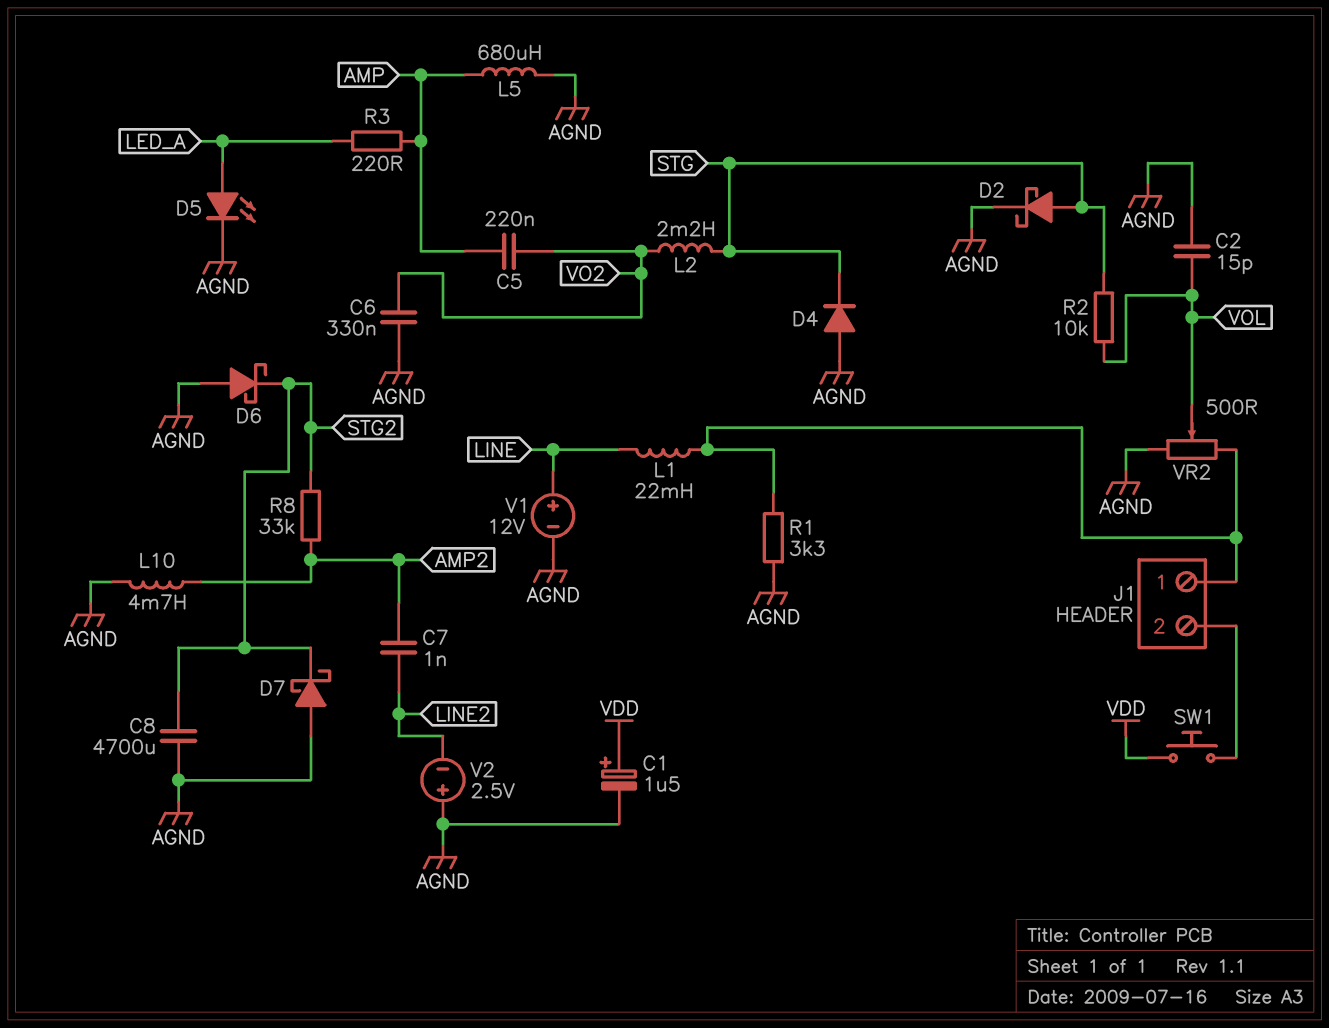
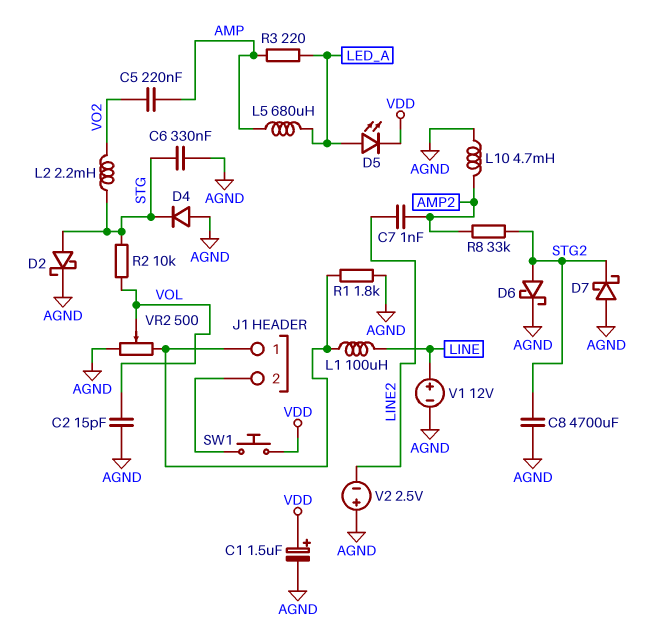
C6: 330nF (AGND, VO2) -> 330nF (AGND, STG)
D5: LED (A LED_A, K AGND) -> LED (A LED_A, K VDD)
D6: schottky (A AGND, K STG2) -> schottky (A STG2, K AGND)
L1: 22mH (J1/1, LINE) -> 100uH (J1/1, LINE)
L5: 680uH (AGND, AMP) -> 680uH (AMP, LED_A)
R1: 3.3k (AGND, J1/1) -> 1.8k (AGND, J1/1)

